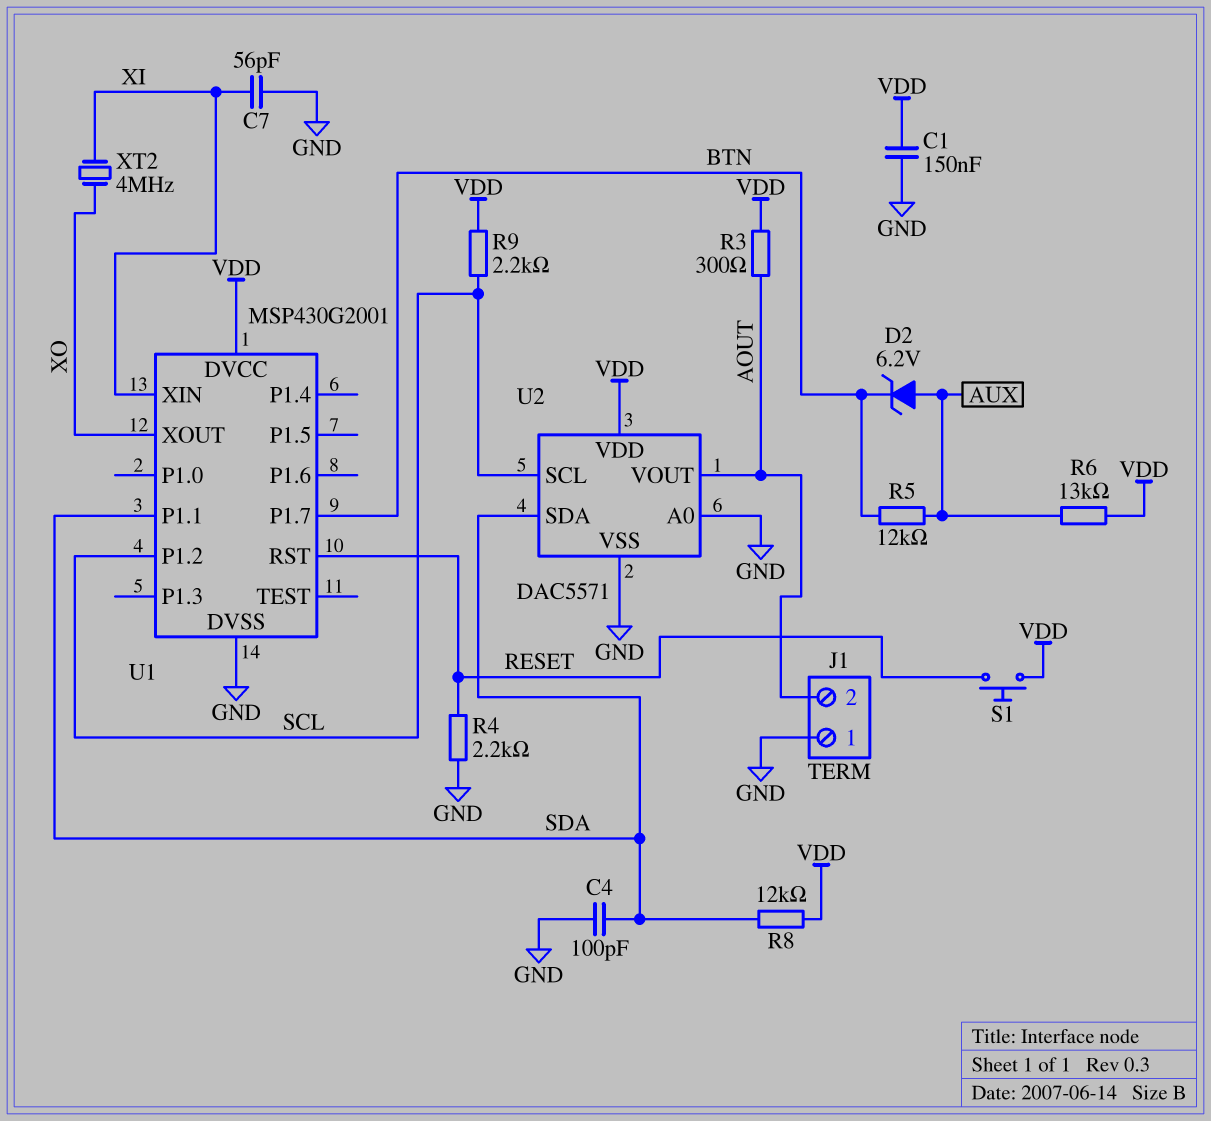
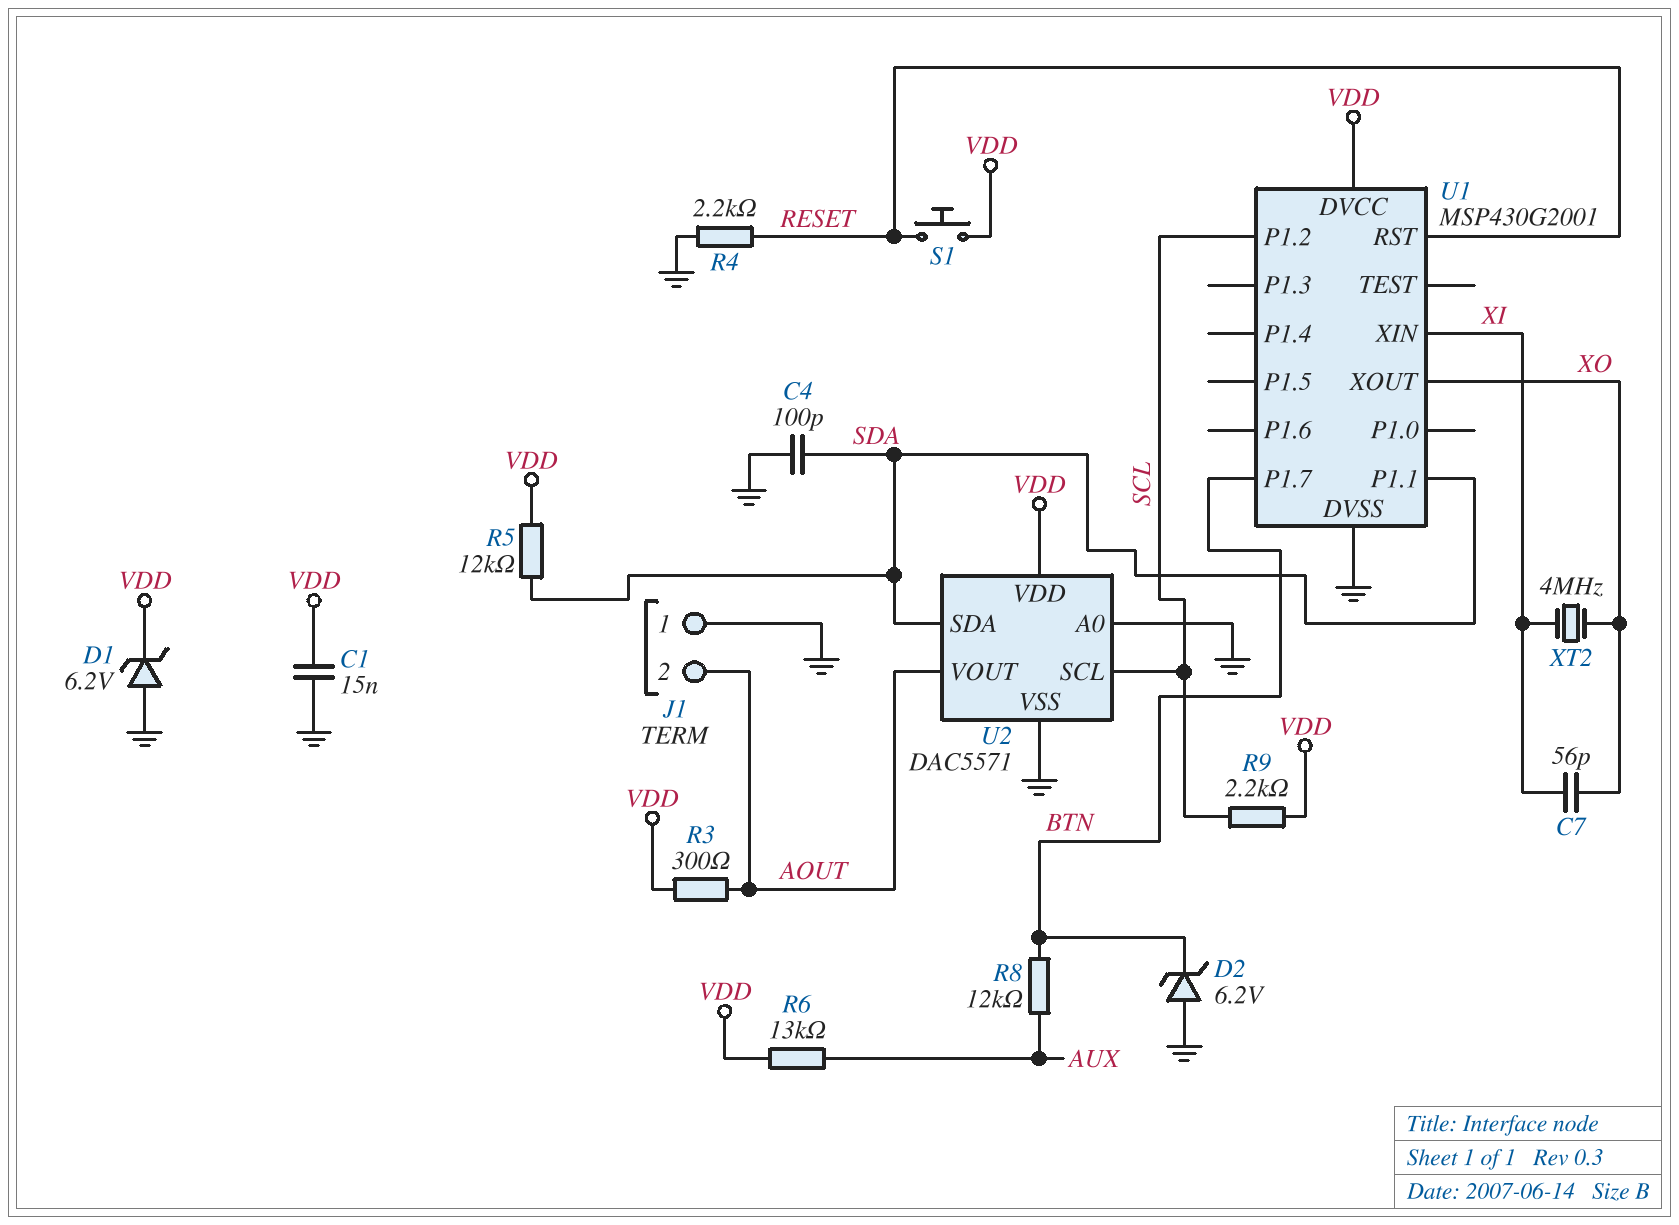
C1: 150nF (GND, VDD) -> 15nF (GND, VDD)
C7: 56pF (GND, XI) -> 56pF (XI, XO)
D1: none -> zener 6.2V (A GND, K VDD)
D2: zener 6.2V (A AUX, K BTN) -> zener 6.2V (A GND, K BTN)
R5: 12k (AUX, BTN) -> 12k (SDA, VDD)
R8: 12k (SDA, VDD) -> 12k (AUX, BTN)

